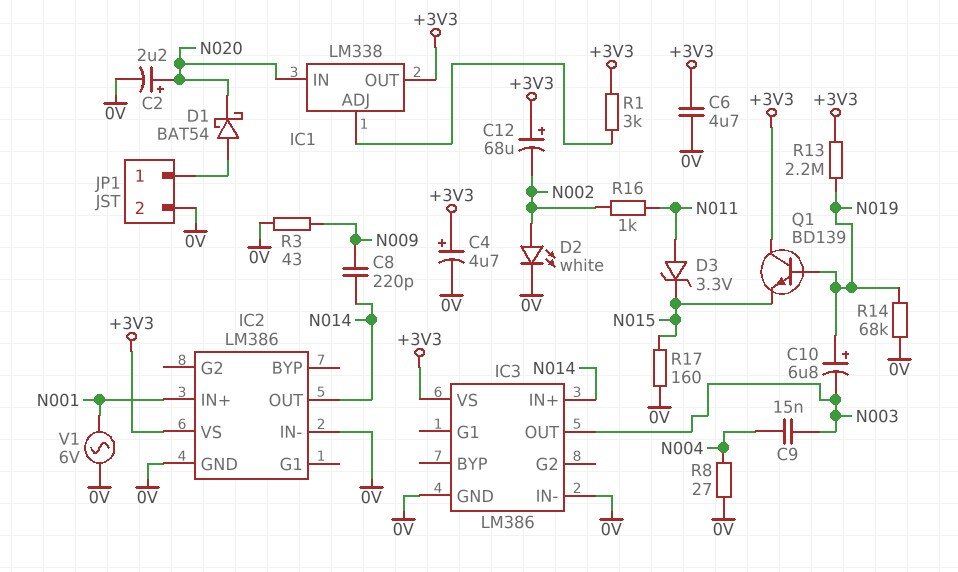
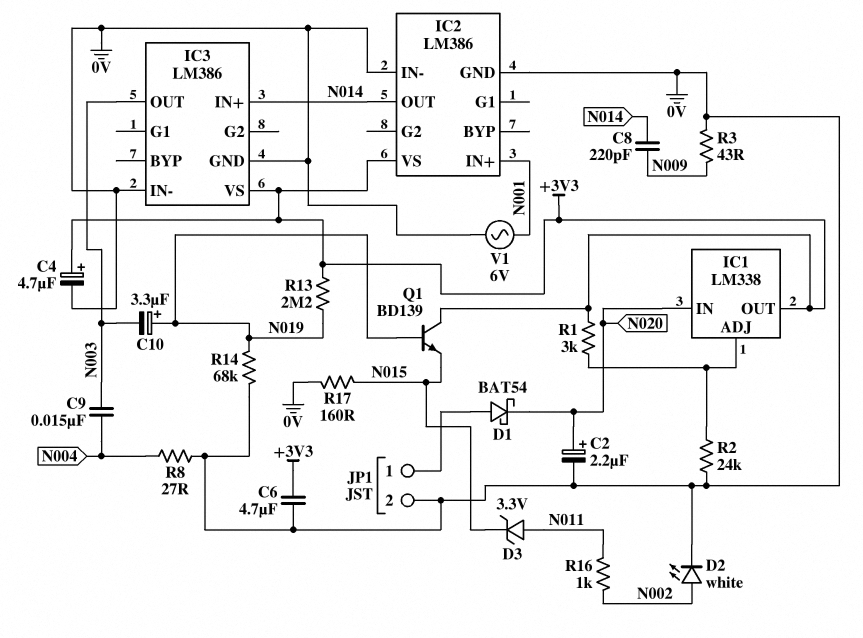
C10: 6.8uF (plus N019, minus N003) -> 3.3uF (plus N019, minus N003)
C12: 68uF (plus +3V3, minus N002) -> none
R2: none -> 24k (0V, IC1/ADJ)

